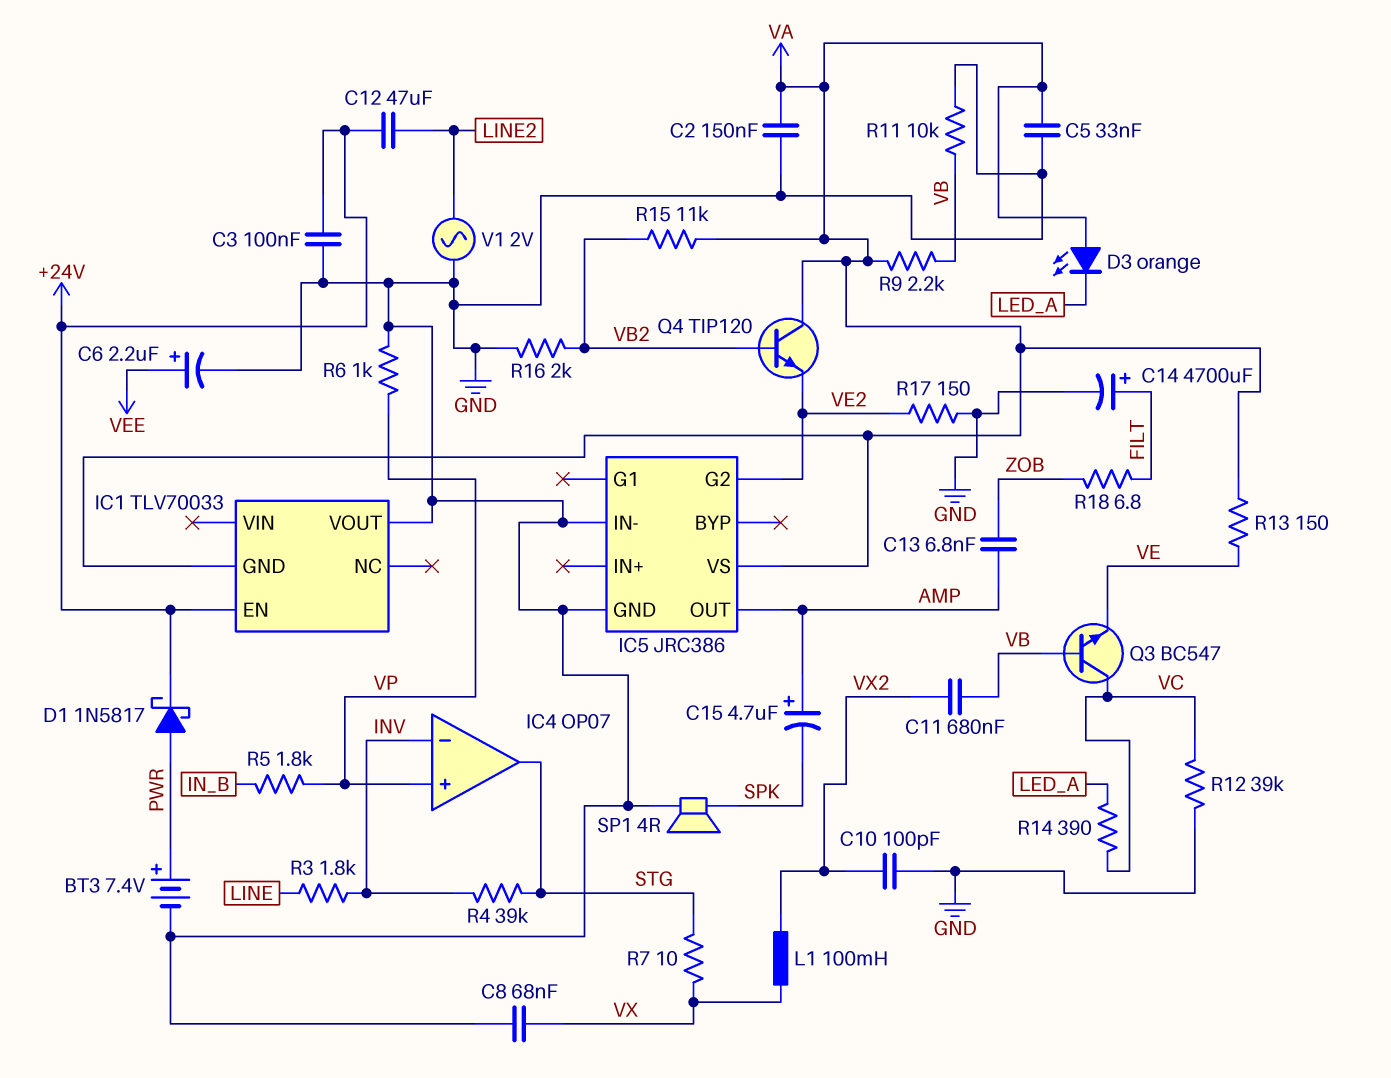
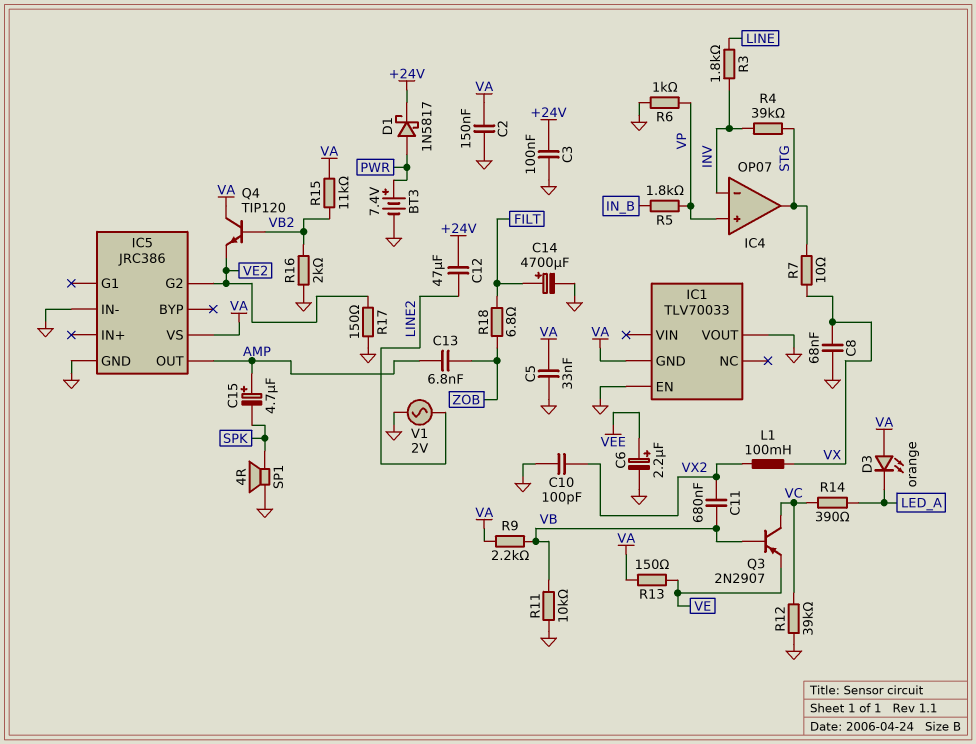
IC1 pin EN: +24V -> GND
Q3: NPN BC547 (B VB, C VC, E VE) -> PNP 2N2907 (B VB, C VC, E VE)

